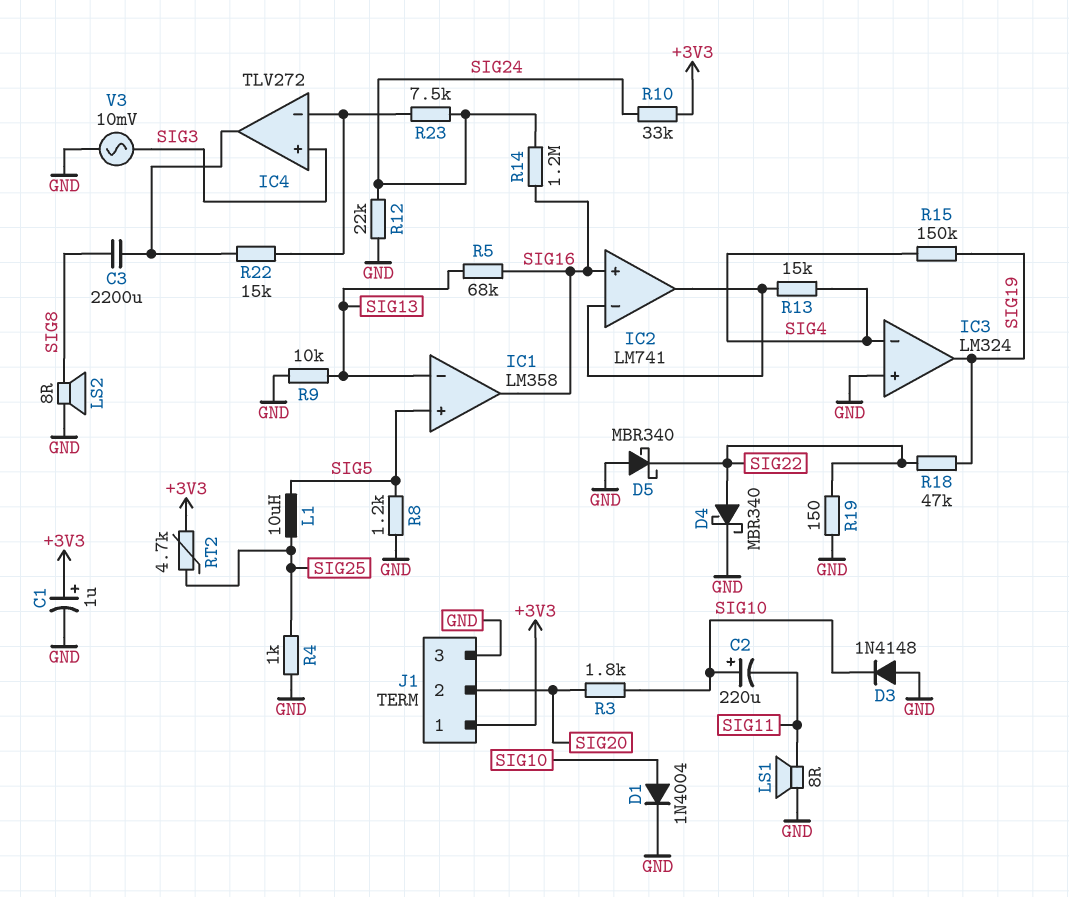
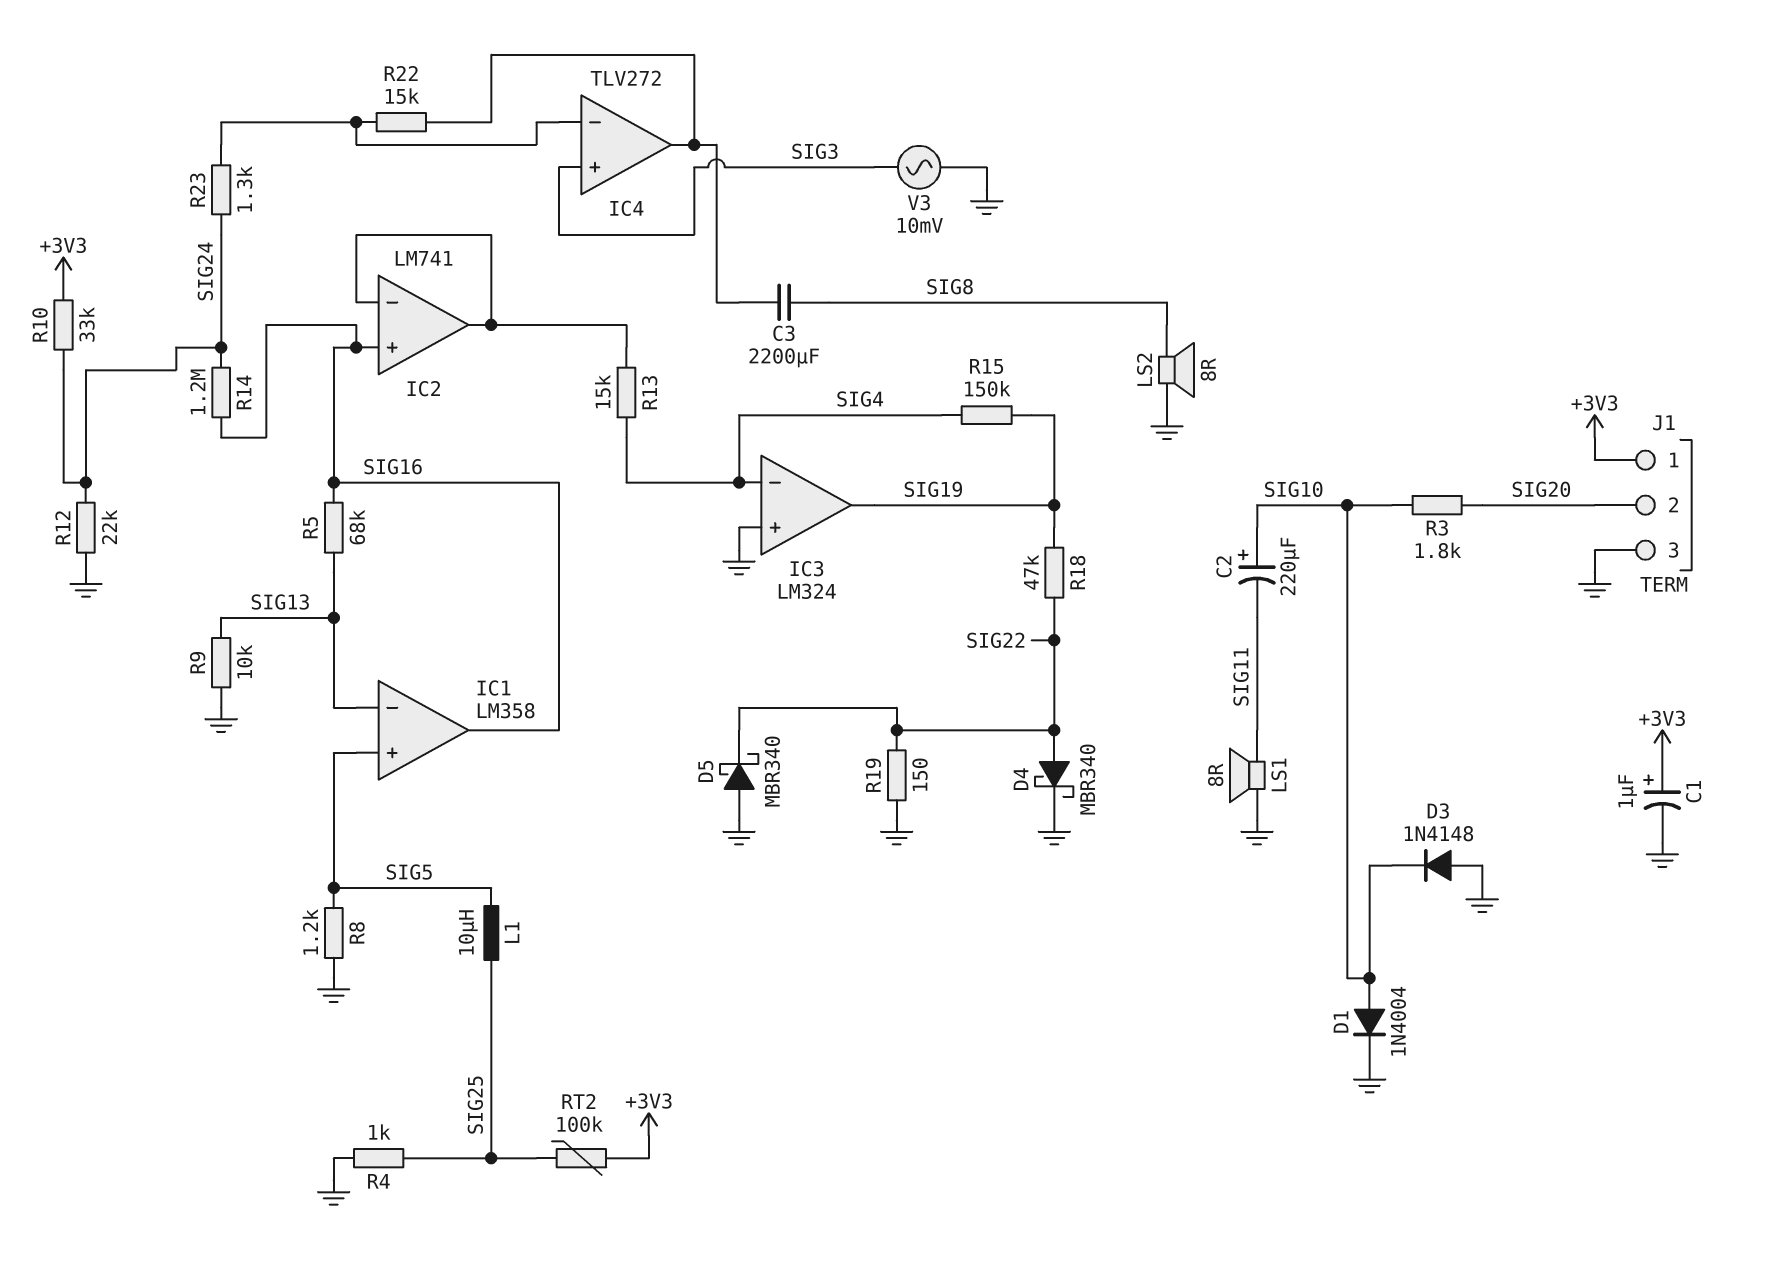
R23: 7.5k (IC4/in-, SIG24) -> 1.3k (IC4/in-, SIG24)
RT2: 4.7k (+3V3, SIG25) -> 100k (+3V3, SIG25)

